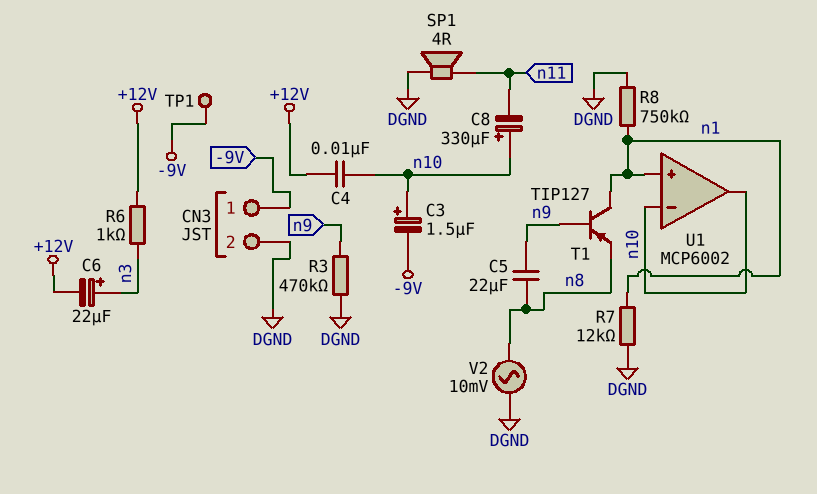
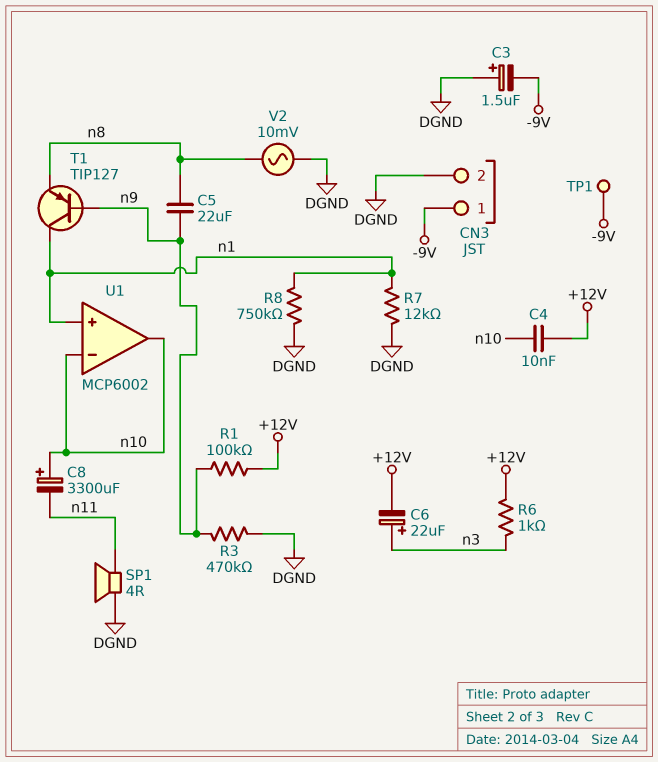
C3: 1.5uF (plus n10, minus -9V) -> 1.5uF (plus DGND, minus -9V)
C8: 330uF (plus n10, minus n11) -> 3300uF (plus n10, minus n11)
R1: none -> 100k (+12V, n9)

